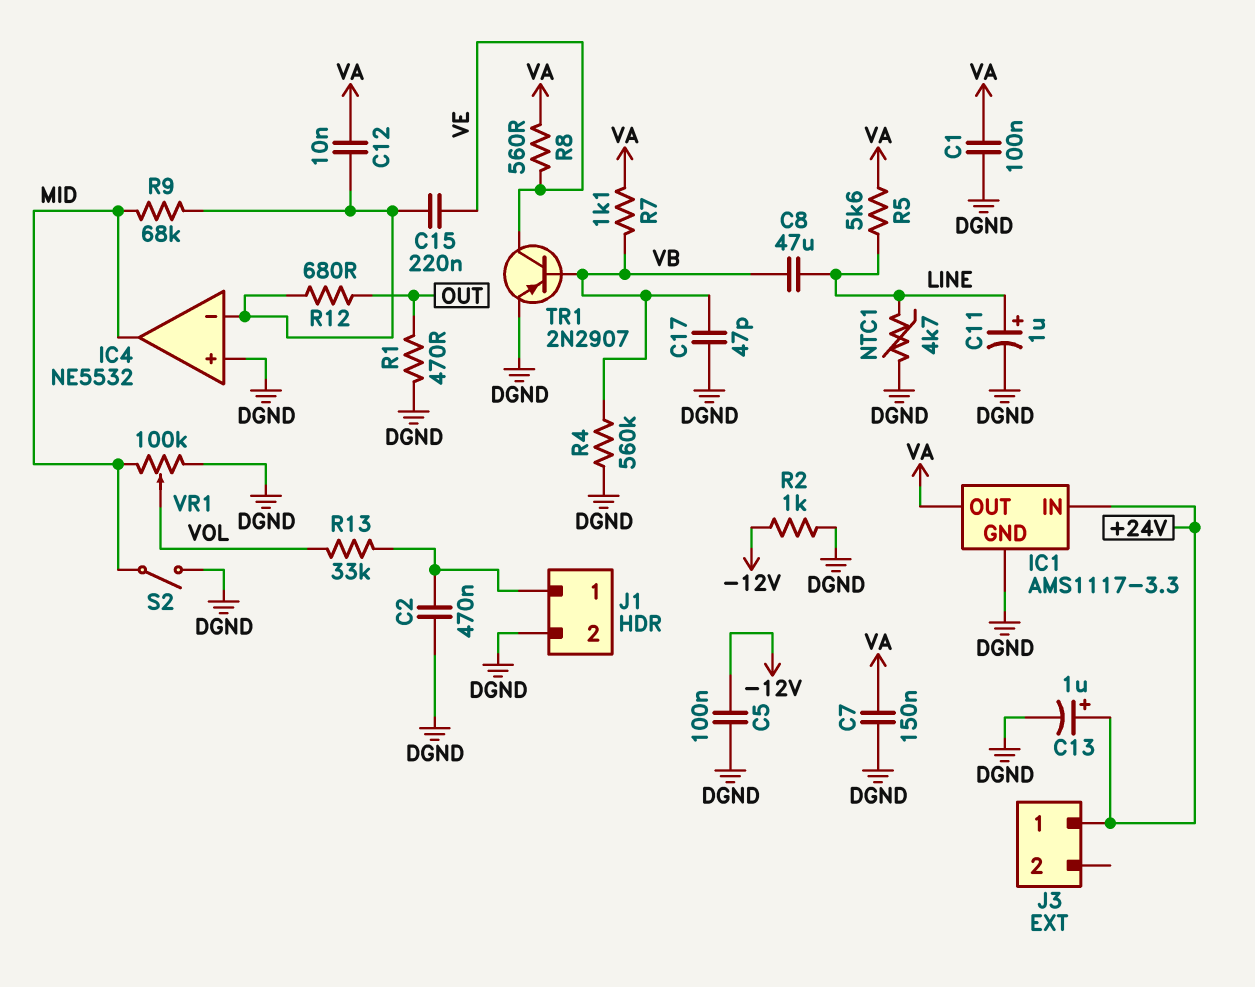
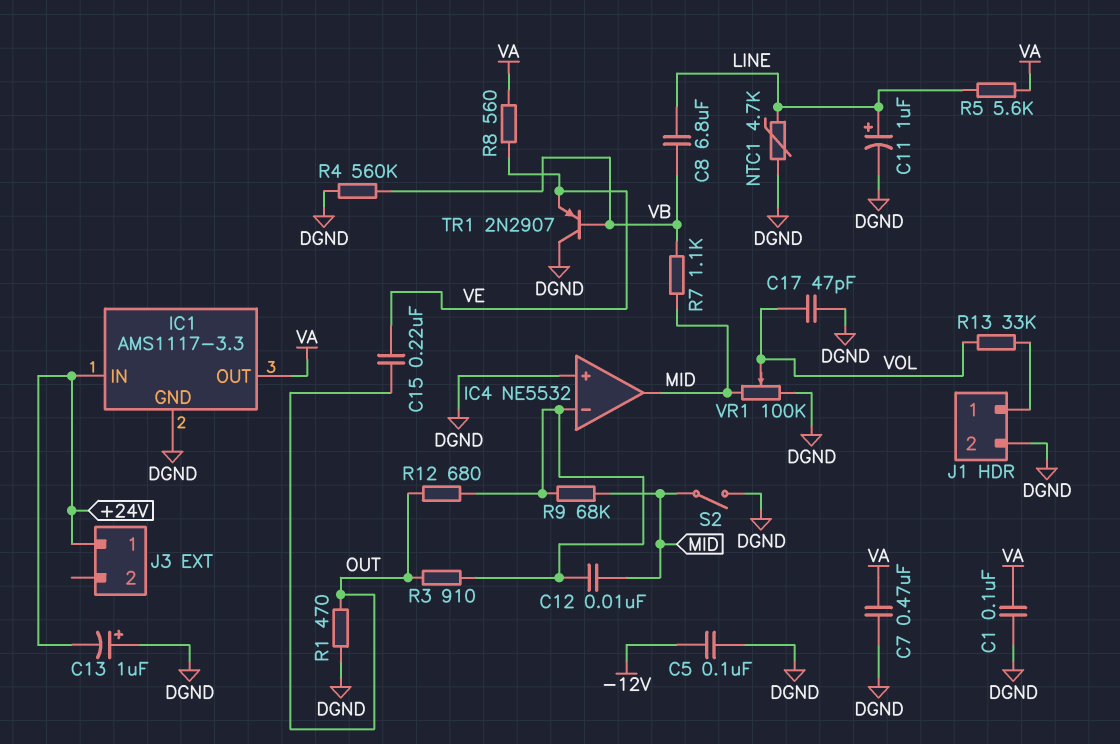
C2: 470nF (DGND, J1/1) -> none
C7: 150nF (DGND, VA) -> 470nF (DGND, VA)
C8: 47uF (LINE, VB) -> 6.8uF (LINE, VB)
C12: 10nF (IC4/in-, VA) -> 10nF (IC4/in-, MID)
C13: 1uF (plus +24V, minus DGND) -> 1uF (plus DGND, minus +24V)
C15: 220nF (IC4/in-, VE) -> 220nF (OUT, VE)
C17: 47pF (DGND, VB) -> 47pF (DGND, VOL)
R2: 1k (-12V, DGND) -> none
R3: none -> 910 (IC4/in-, OUT)
R7: 1.1k (VA, VB) -> 1.1k (MID, VB)
TR1: PNP 2N2907 (B VB, C VE, E DGND) -> PNP 2N2907 (B VB, C DGND, E VE)

